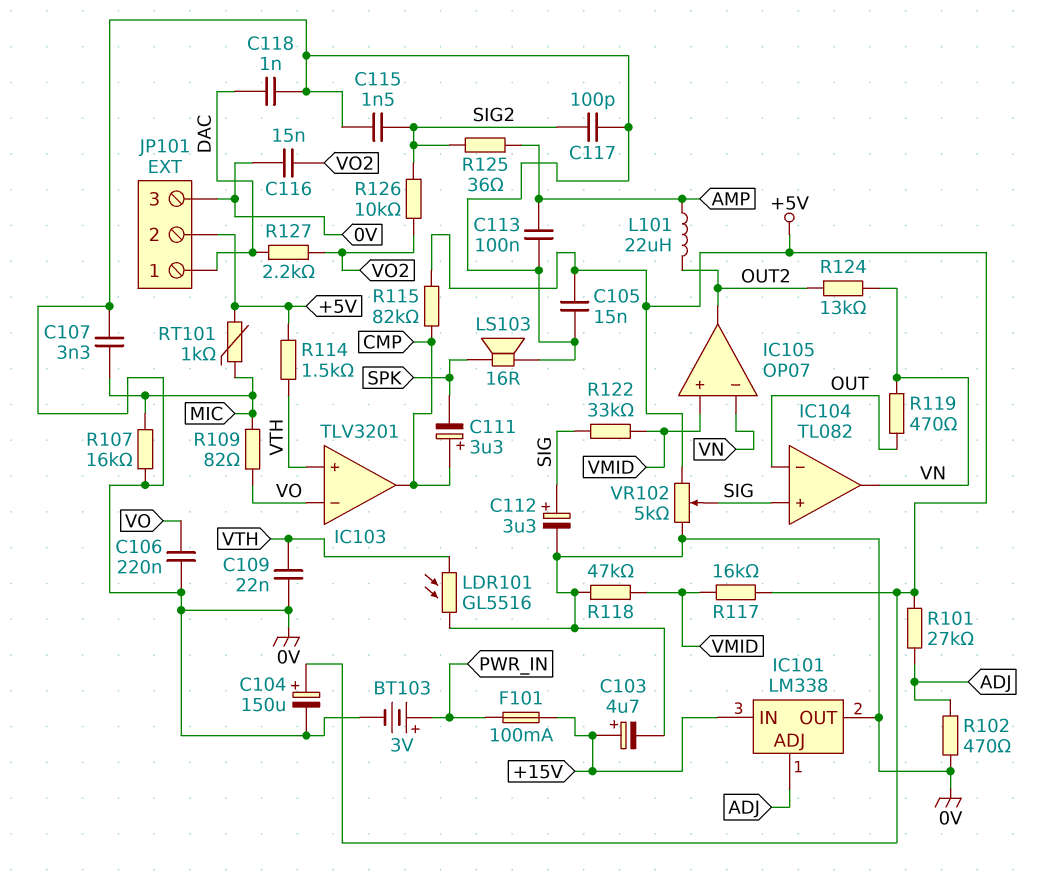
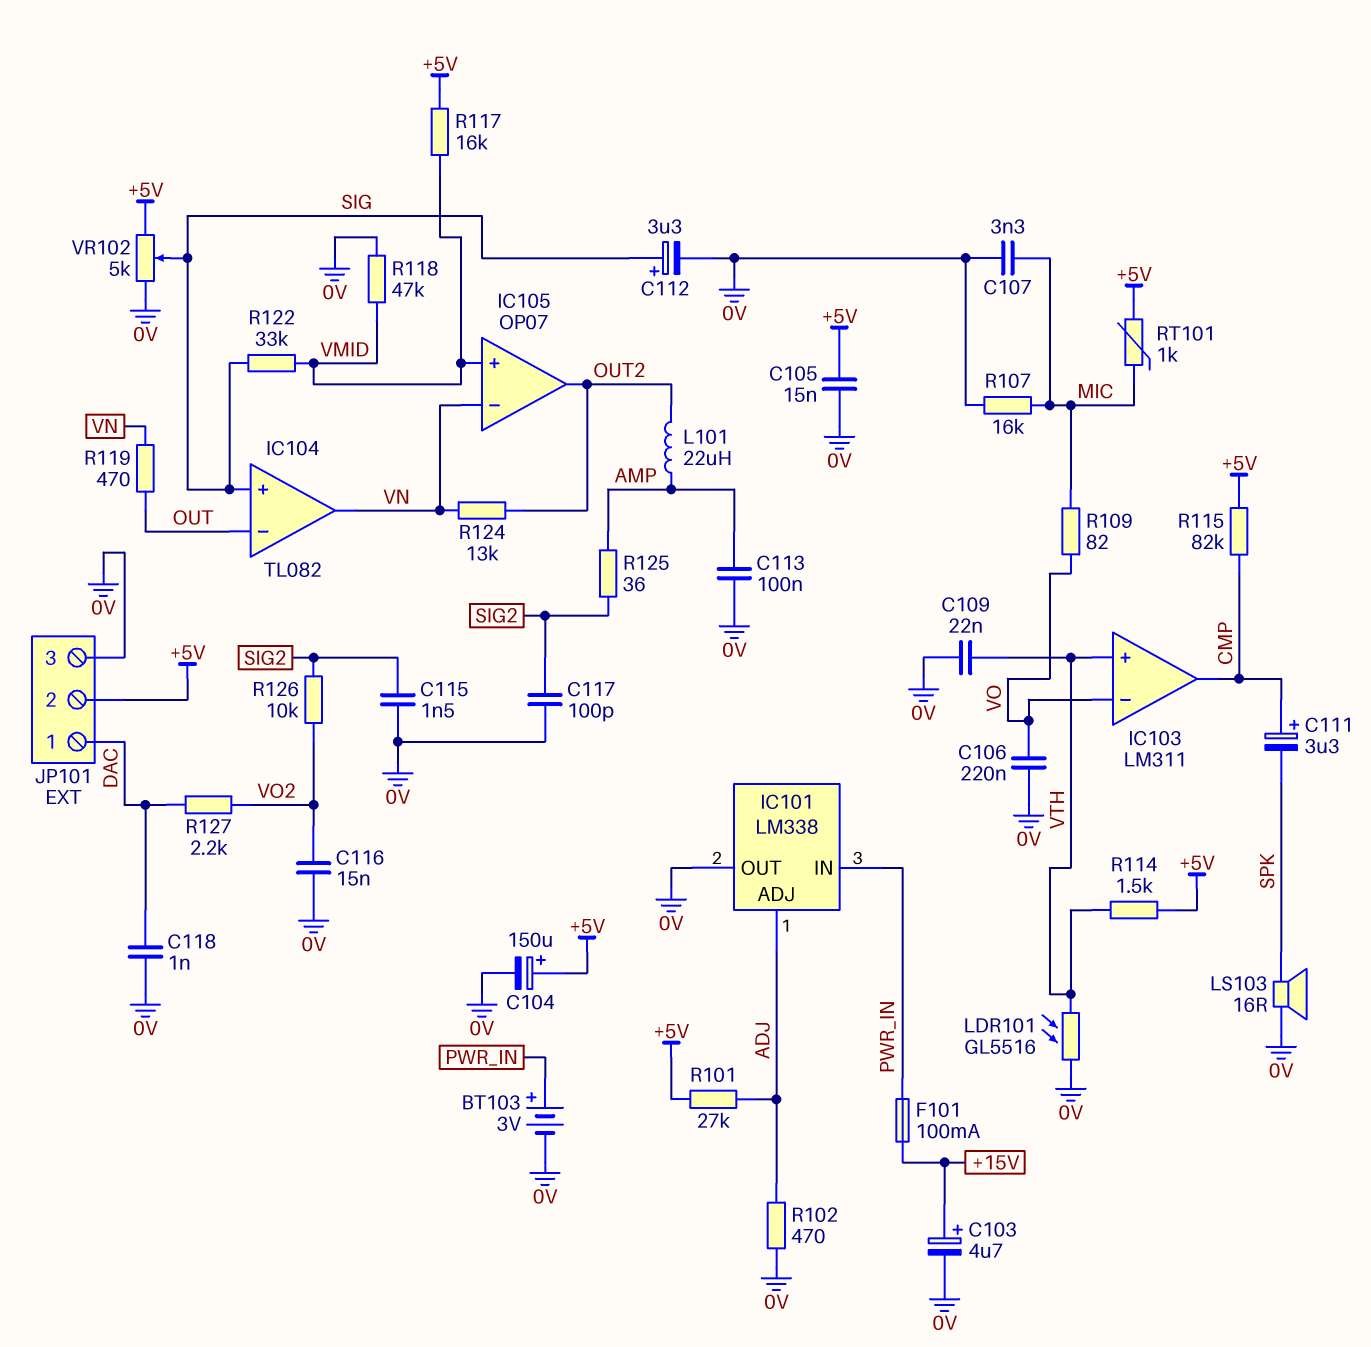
IC101 pin IN: +15V -> PWR_IN
IC103: TLV3201 -> LM311

